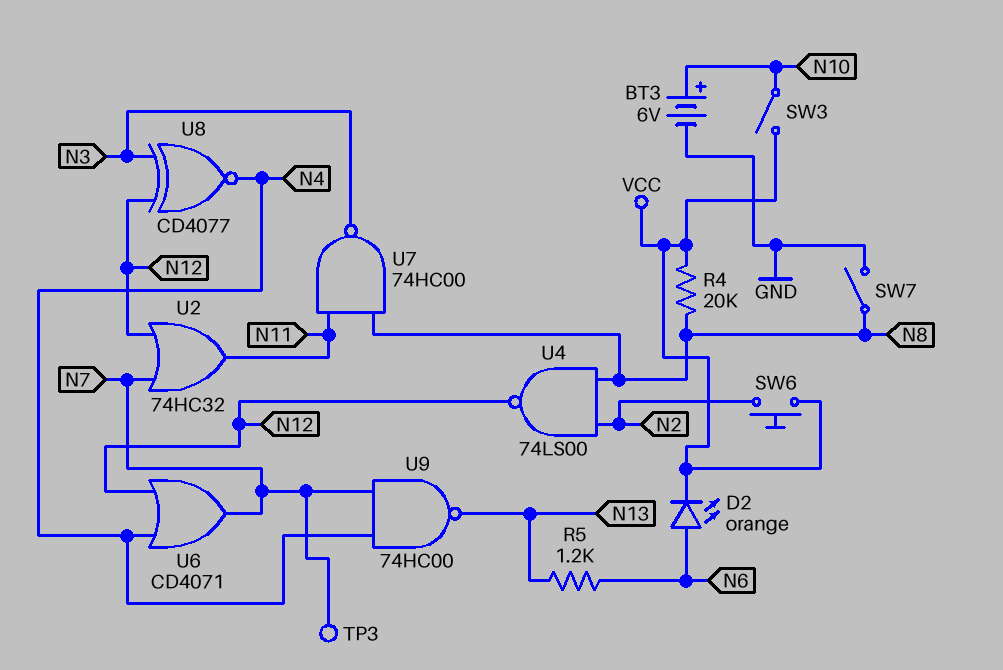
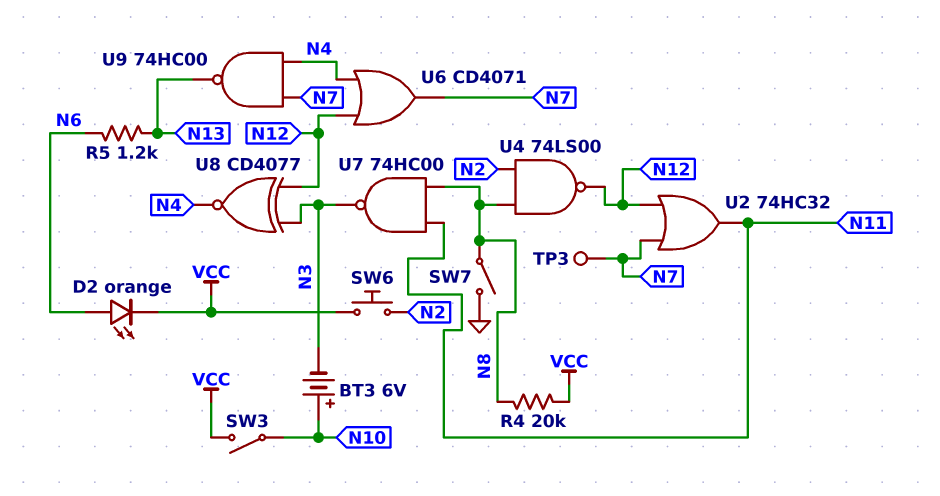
BT3: 6V (plus N10, minus GND) -> 6V (plus N10, minus N3)

